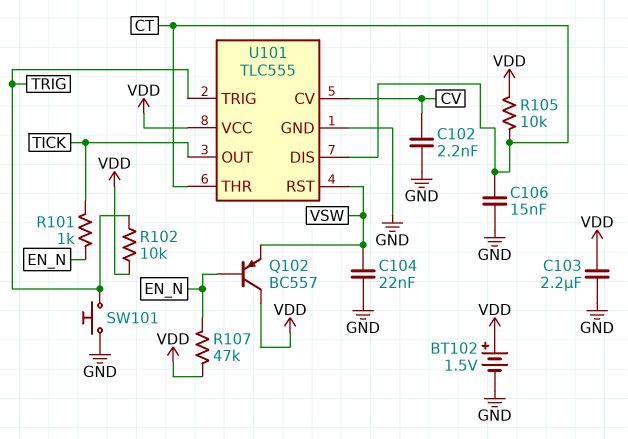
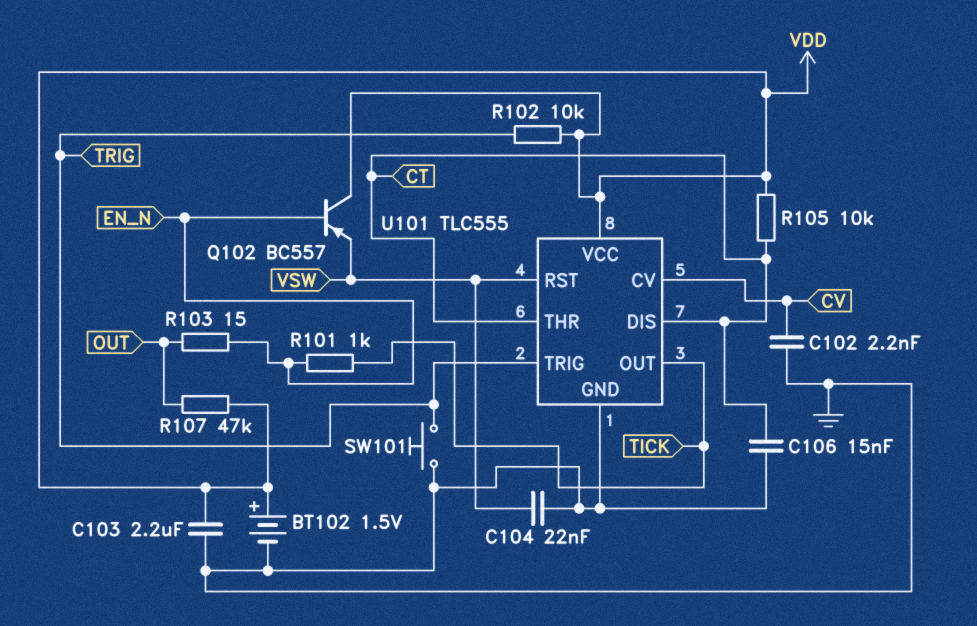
R103: none -> 15 (EN_N, OUT)
R107: 47k (EN_N, VDD) -> 47k (OUT, VDD)

